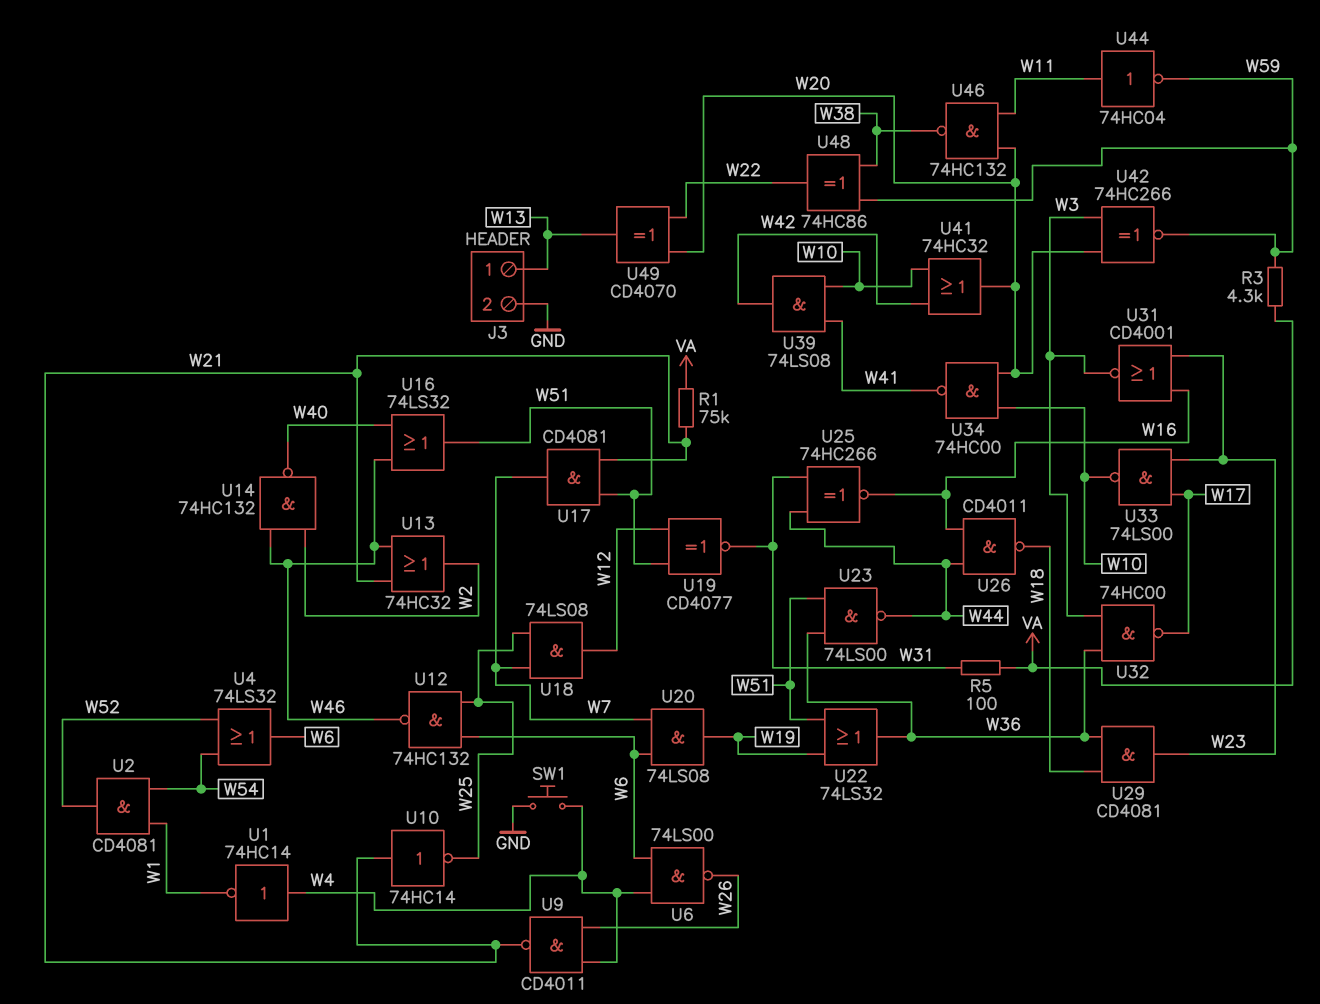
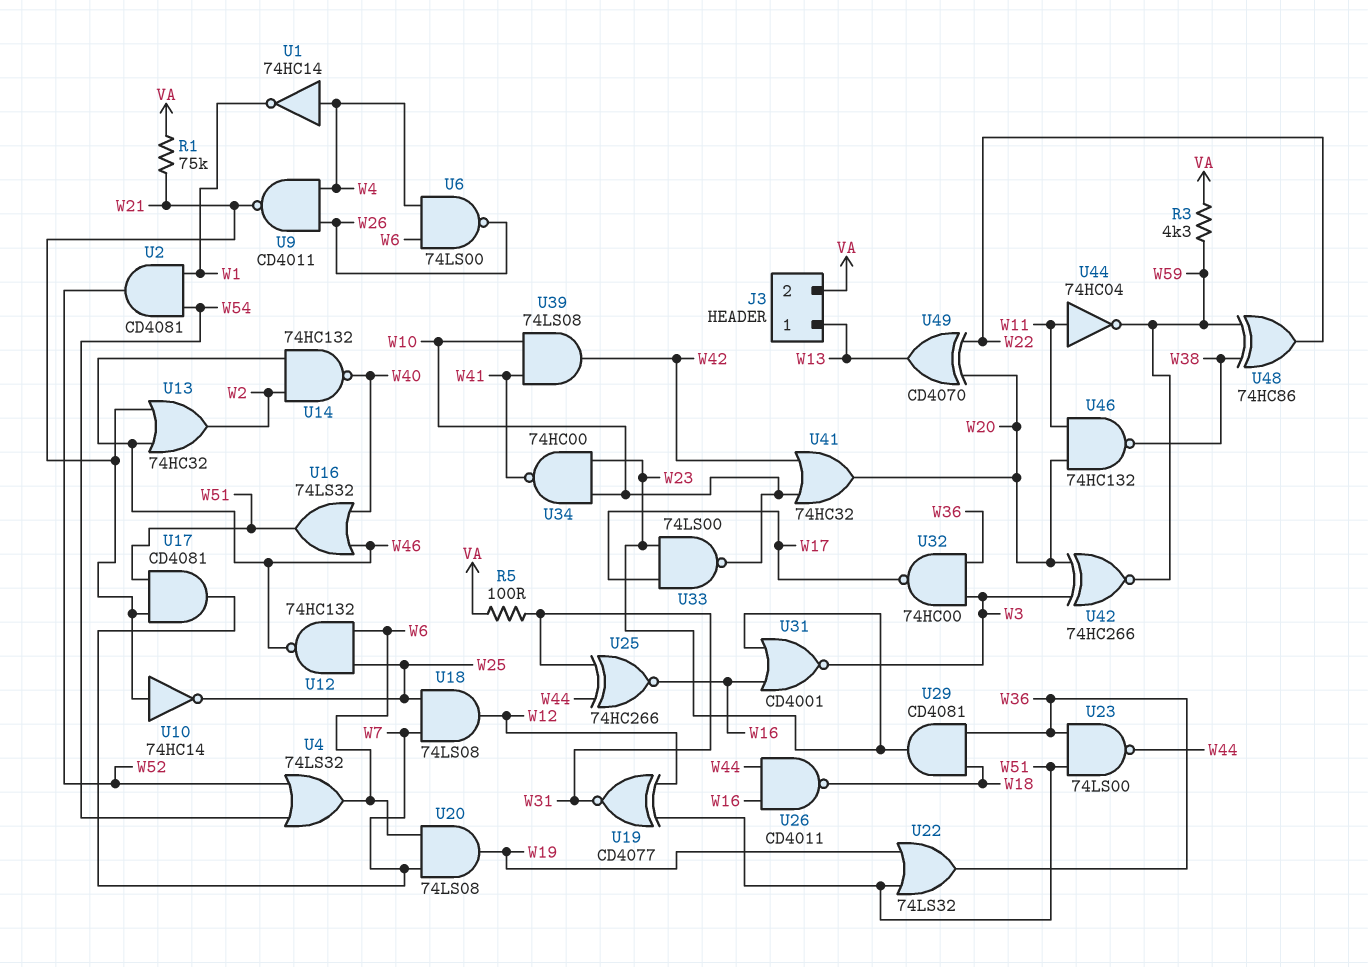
J3 pin 2: GND -> VA
SW1: button (GND, W4) -> none
U34: NAND 74HC00 (in W10, in W20, out W41) -> NAND 74HC00 (in W10, in W23, out W41)

